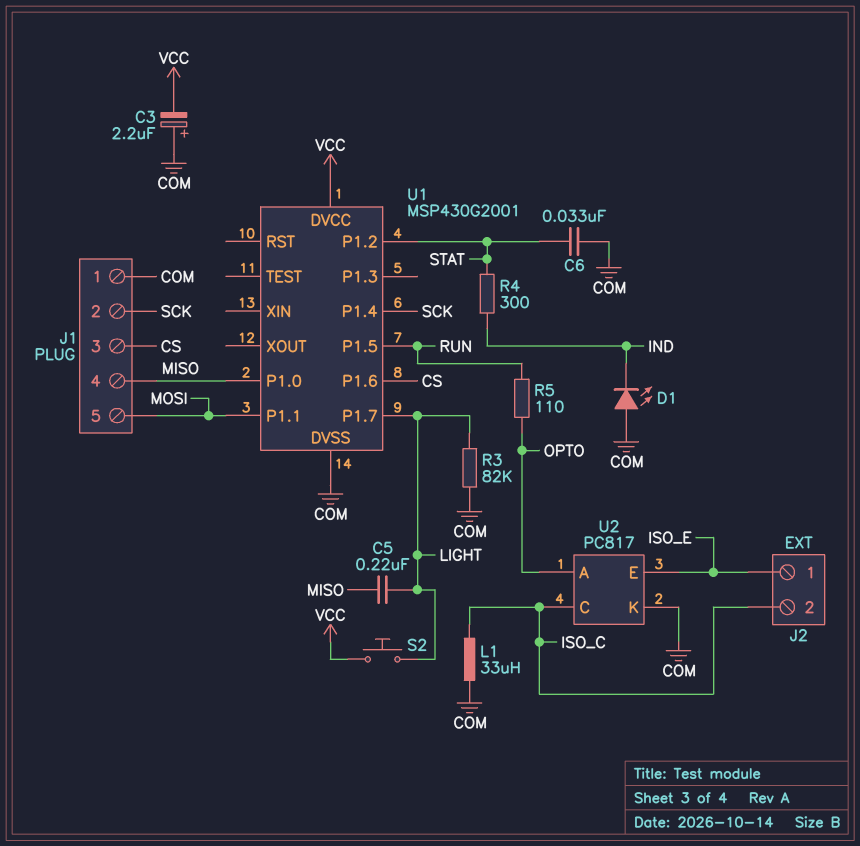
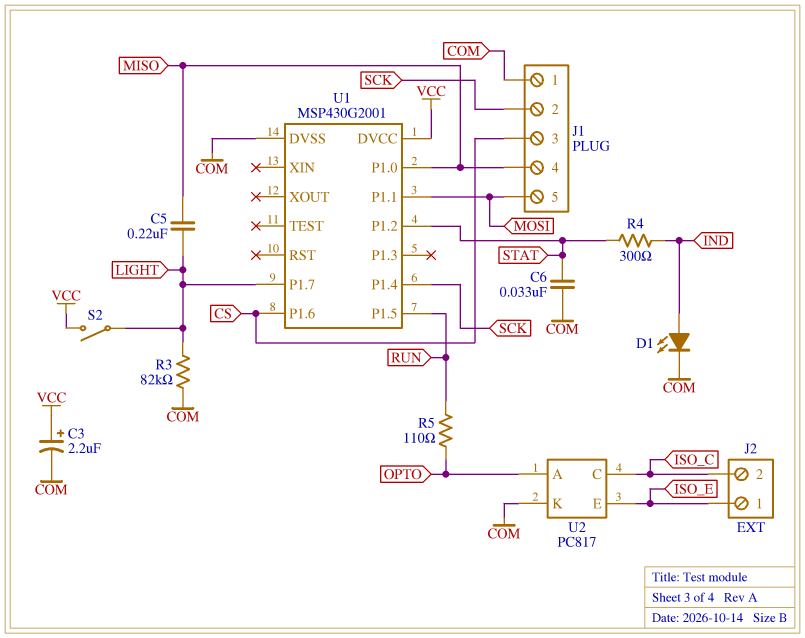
C3: 2.2uF (plus COM, minus VCC) -> 2.2uF (plus VCC, minus COM)
D1: LED (A COM, K IND) -> LED (A IND, K COM)
L1: 33uH (COM, ISO_C) -> none
S2: button (LIGHT, VCC) -> switch (LIGHT, VCC)

